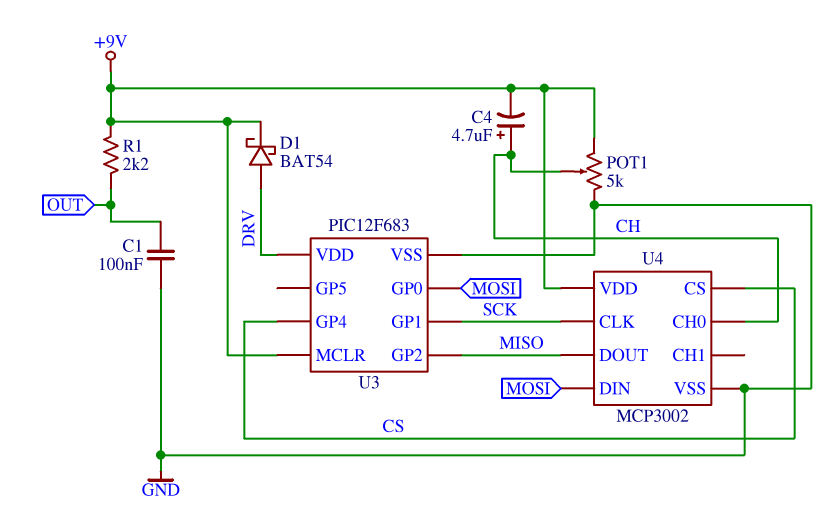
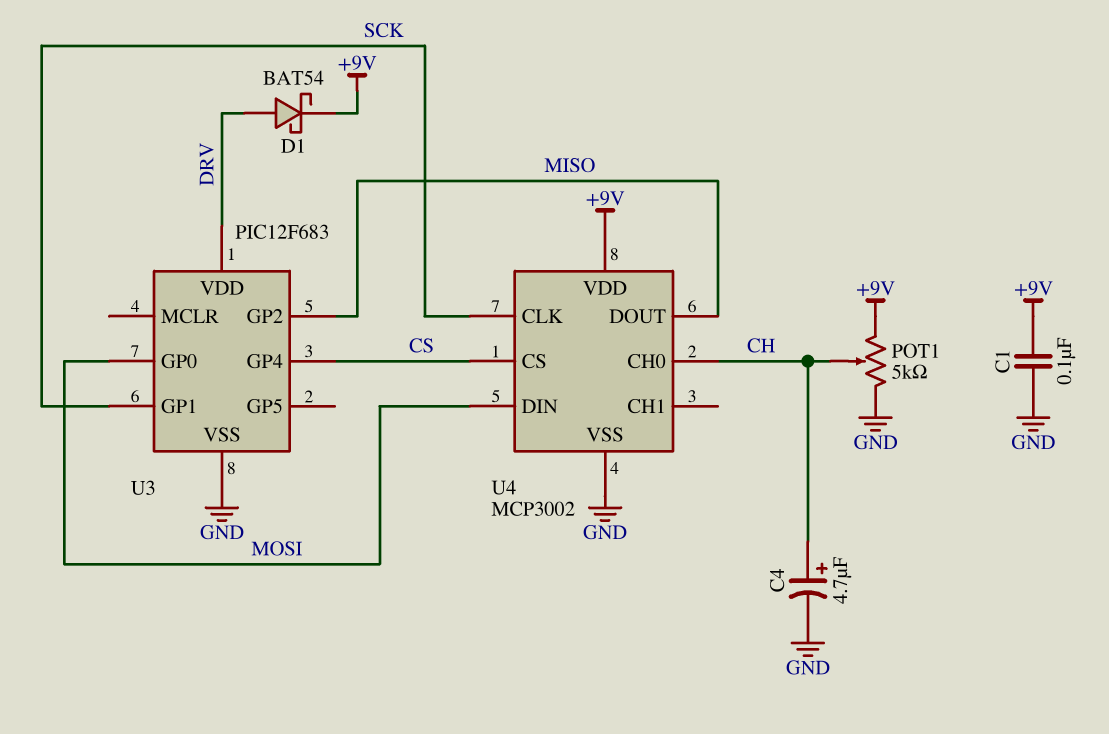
C1: 100nF (GND, OUT) -> 100nF (+9V, GND)
C4: 4.7uF (plus CH, minus +9V) -> 4.7uF (plus CH, minus GND)
R1: 2.2k (+9V, OUT) -> none
U3 pin MCLR: +9V -> none

